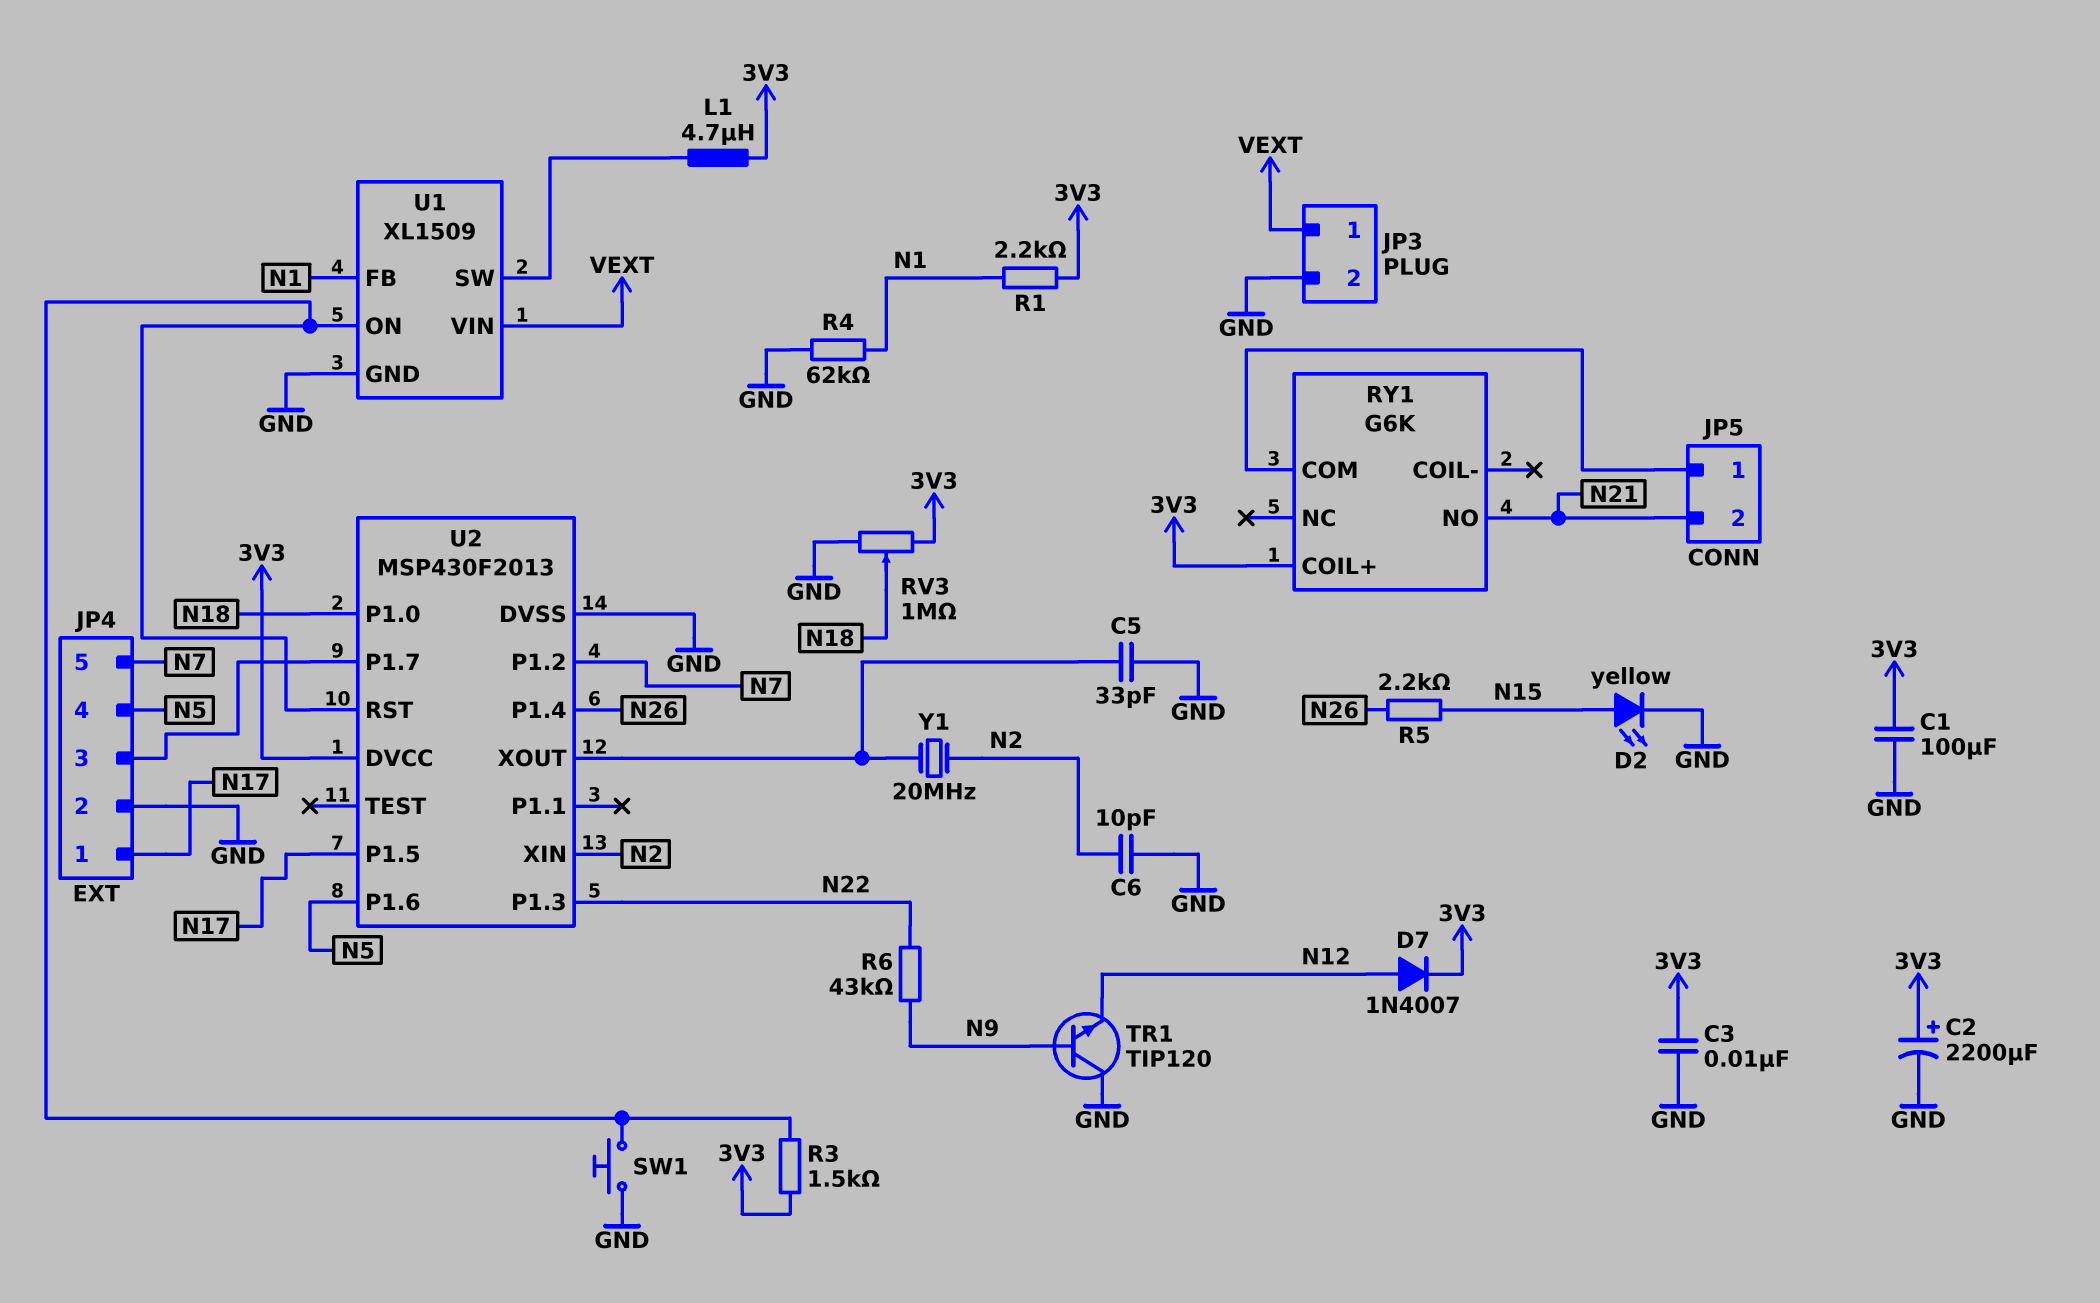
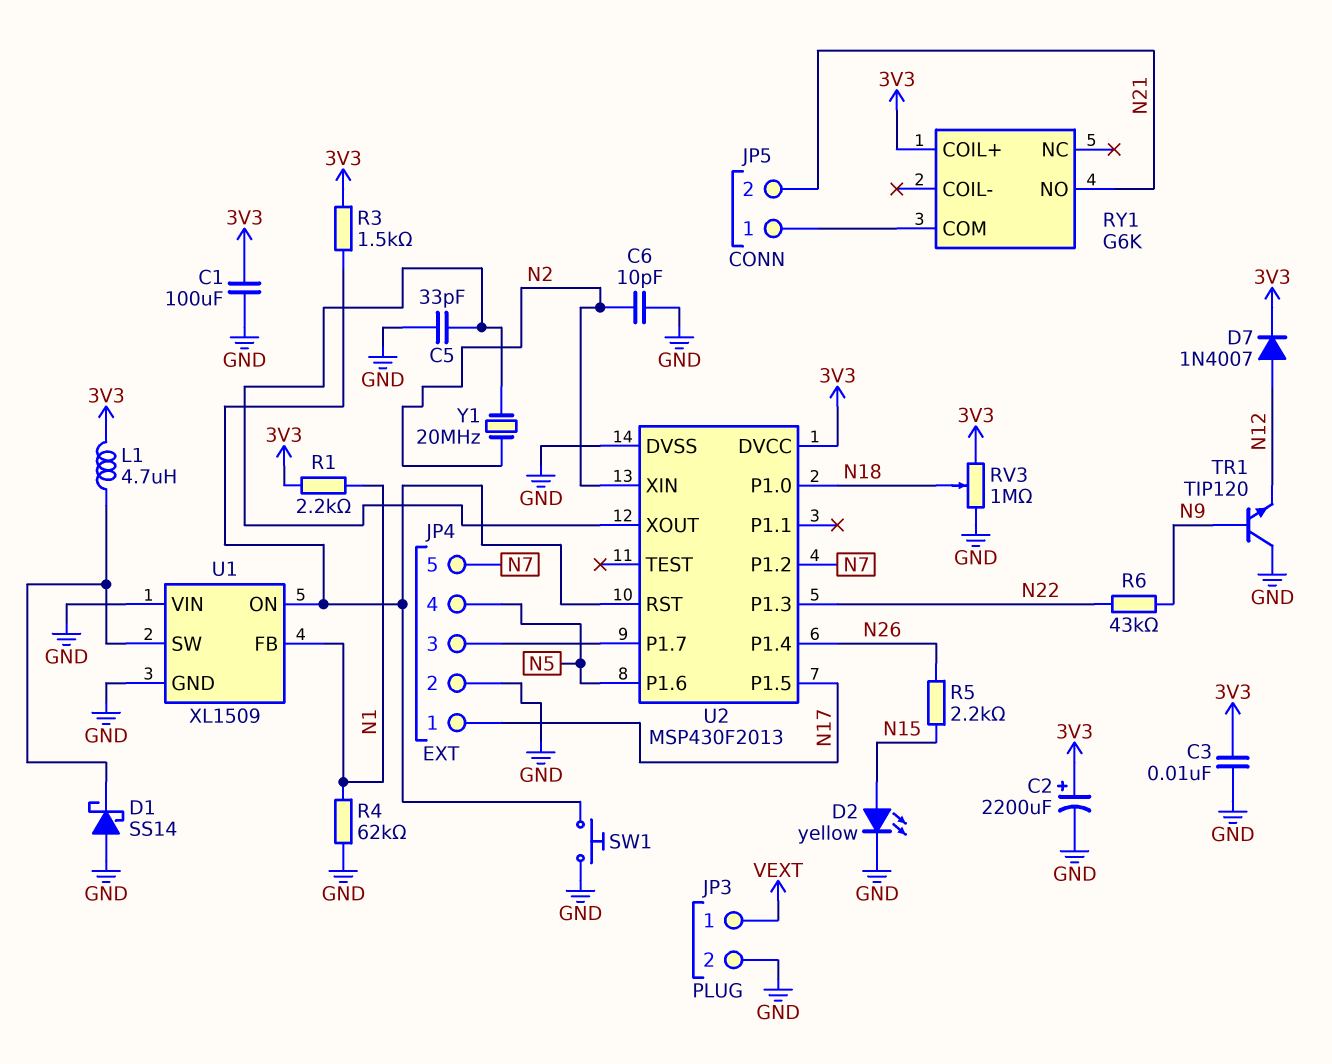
D1: none -> schottky SS14 (A GND, K U1/SW)
U1 pin VIN: VEXT -> GND

